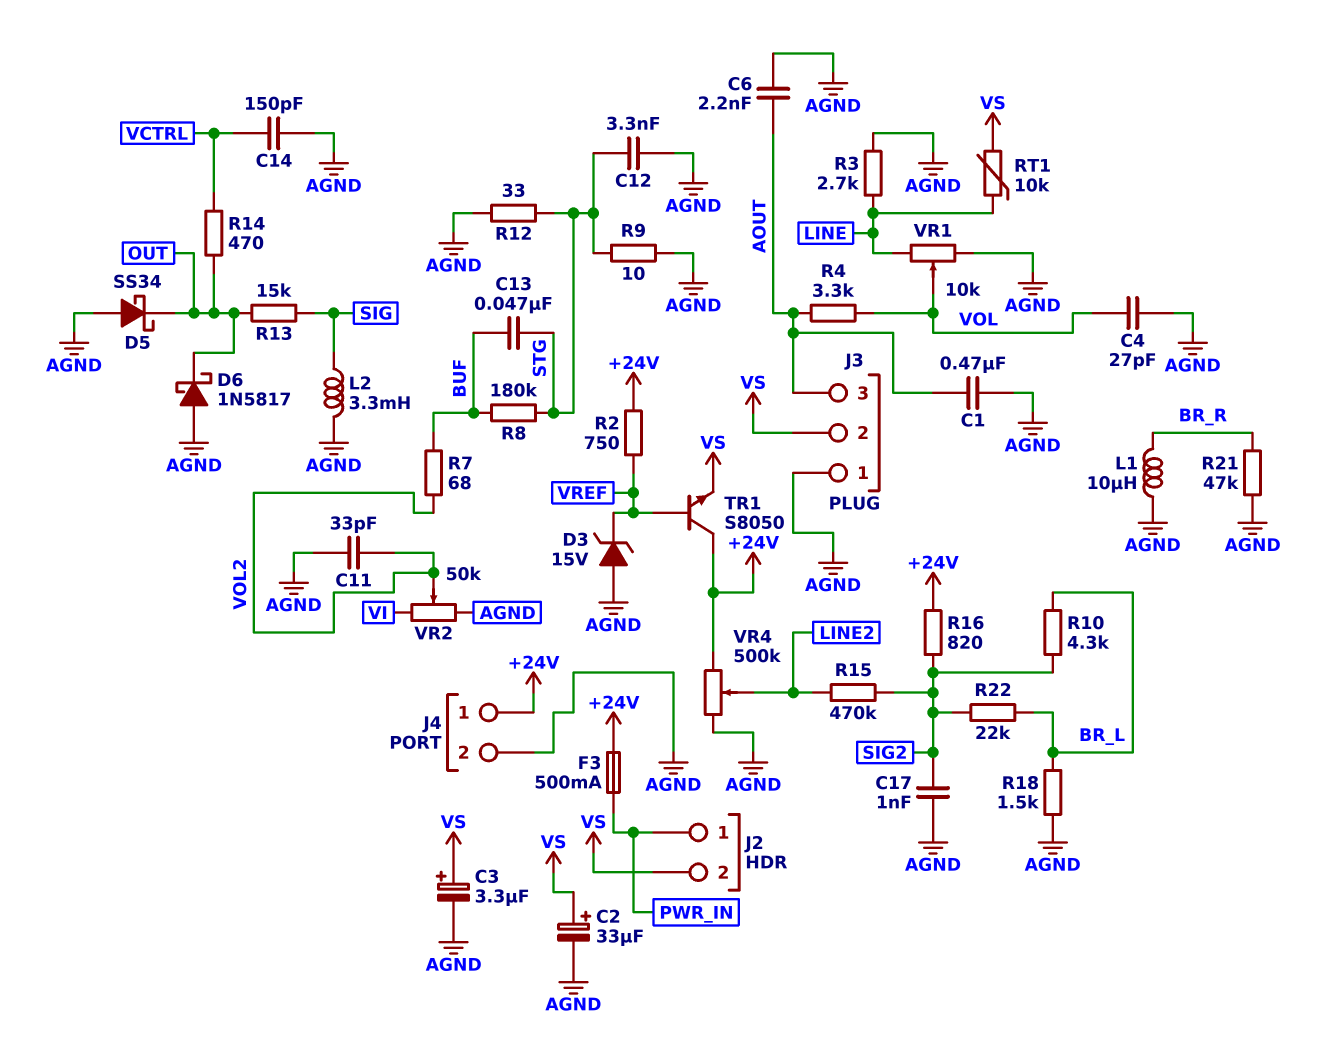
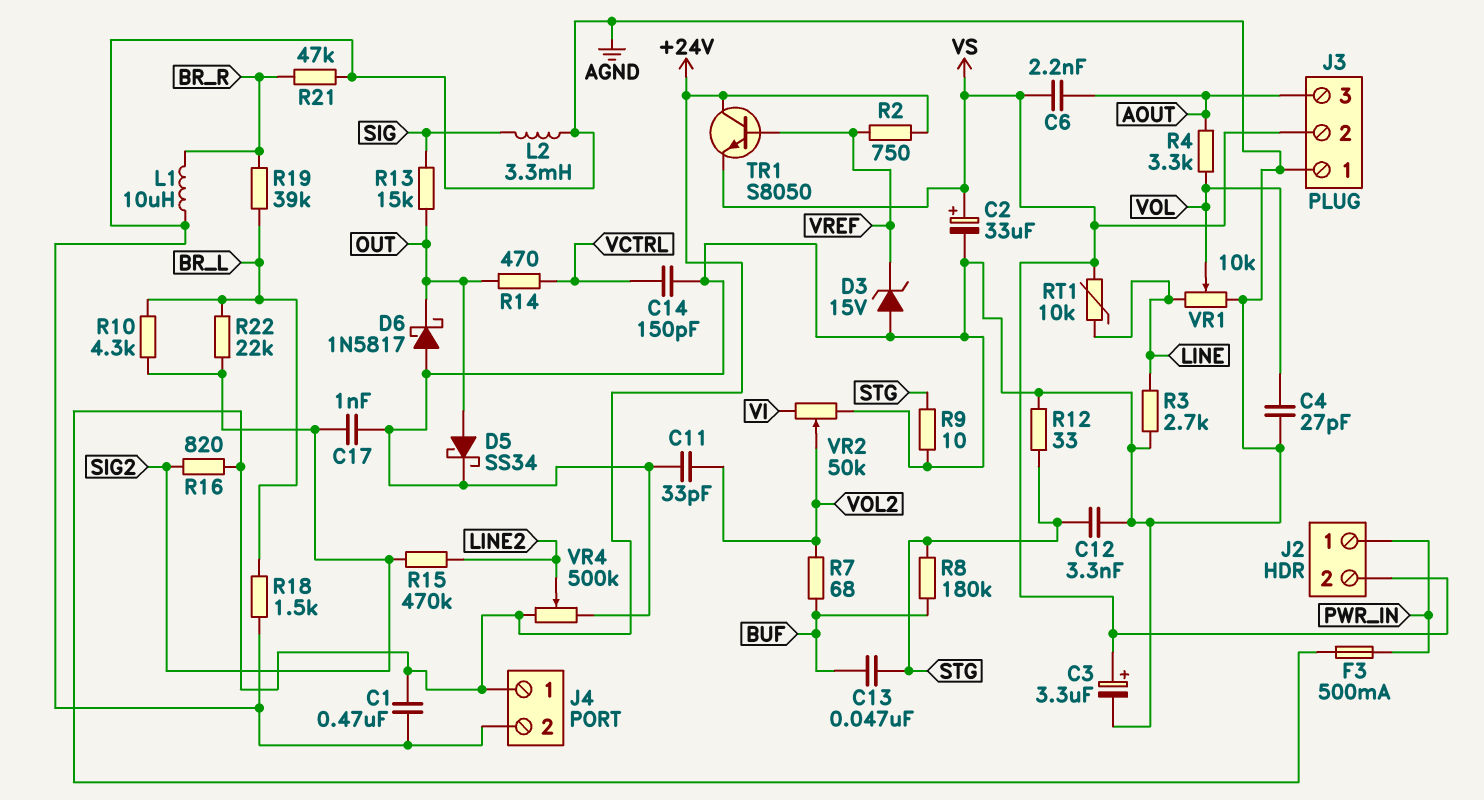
C1: 470nF (AGND, AOUT) -> 470nF (+24V, AGND)
C6: 2.2nF (AGND, AOUT) -> 2.2nF (AOUT, VS)
D5: schottky SS34 (A AGND, K OUT) -> schottky SS34 (A OUT, K AGND)
R19: none -> 39k (BR_L, BR_R)

